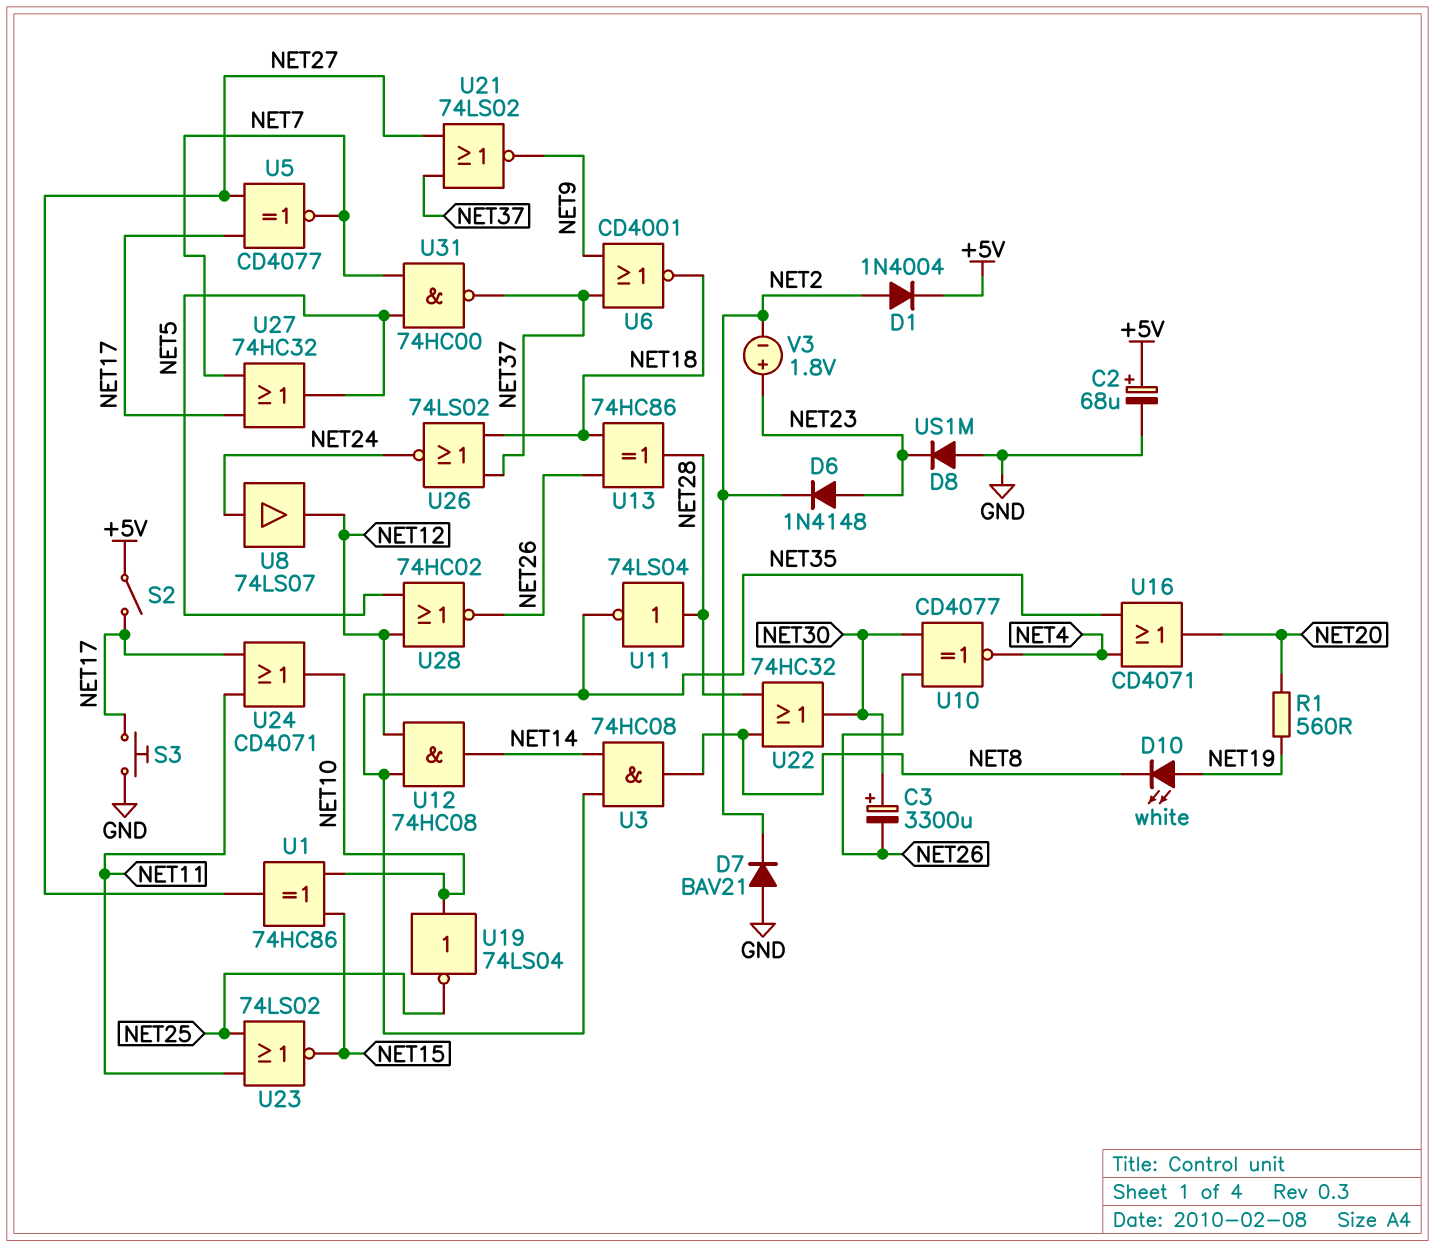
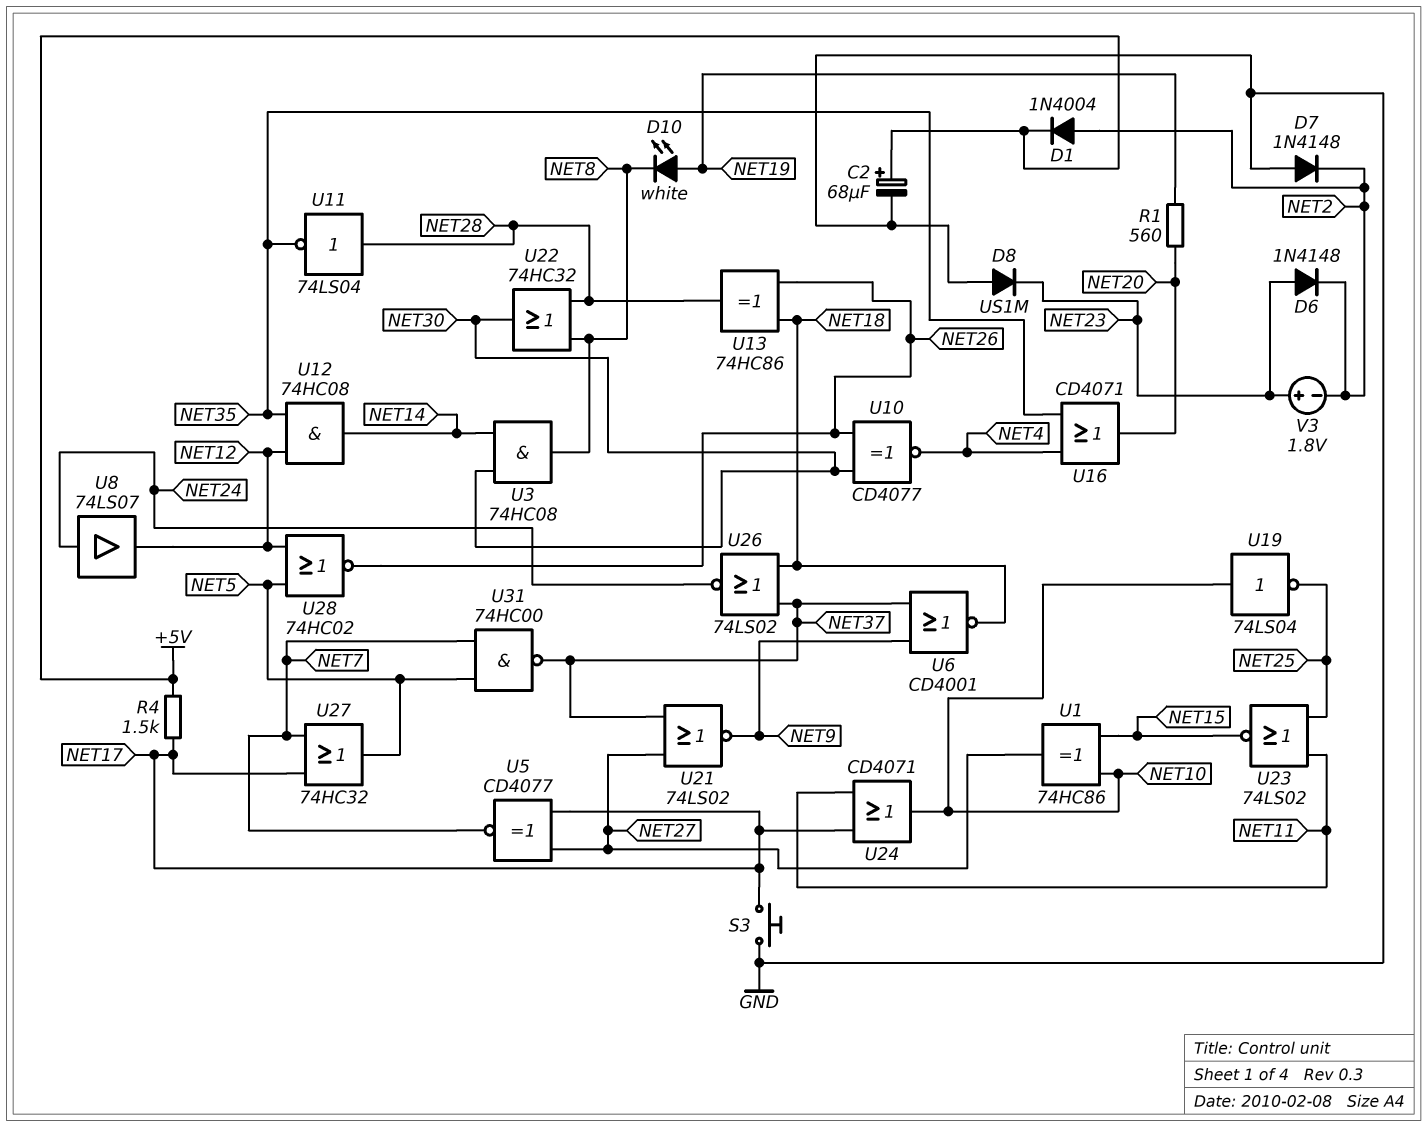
C3: 3300uF (plus NET30, minus NET26) -> none
D7: diode BAV21 (A GND, K NET2) -> diode 1N4148 (A GND, K NET2)
R4: none -> 1.5k (+5V, NET17)
S2: switch (+5V, NET17) -> none
U3: AND 74HC08 (in NET14, in NET35, out NET8) -> AND 74HC08 (in NET14, in NET30, out NET8)

